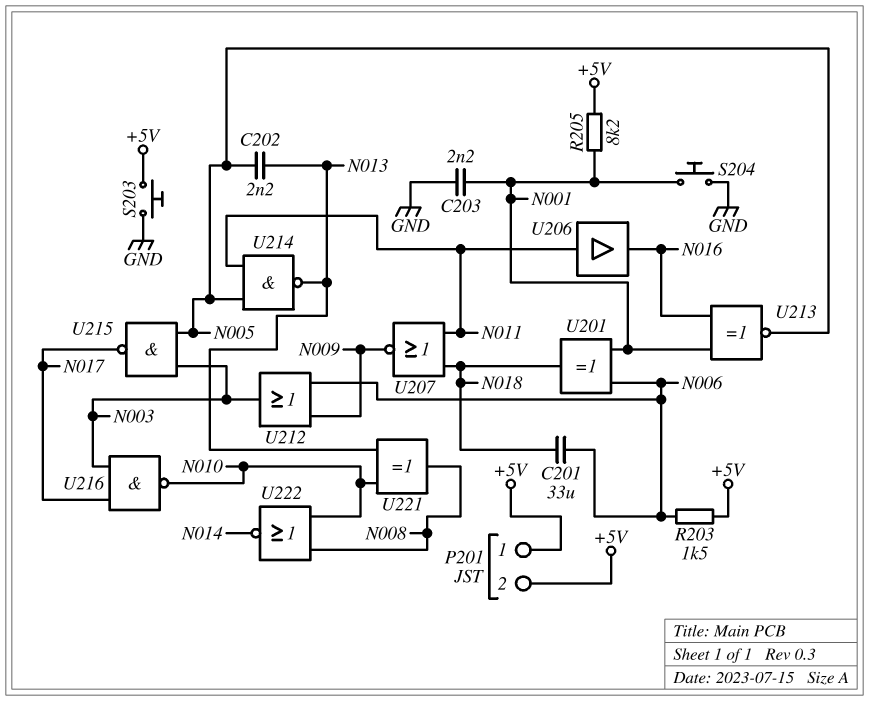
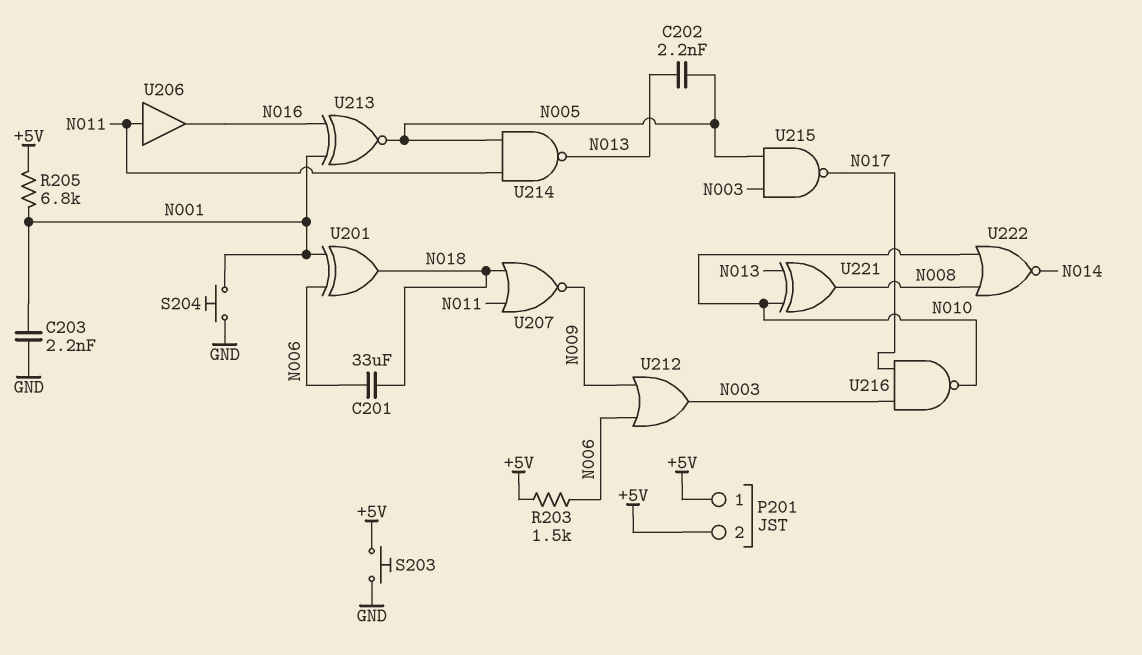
R205: 8.2k (+5V, N001) -> 6.8k (+5V, N001)

